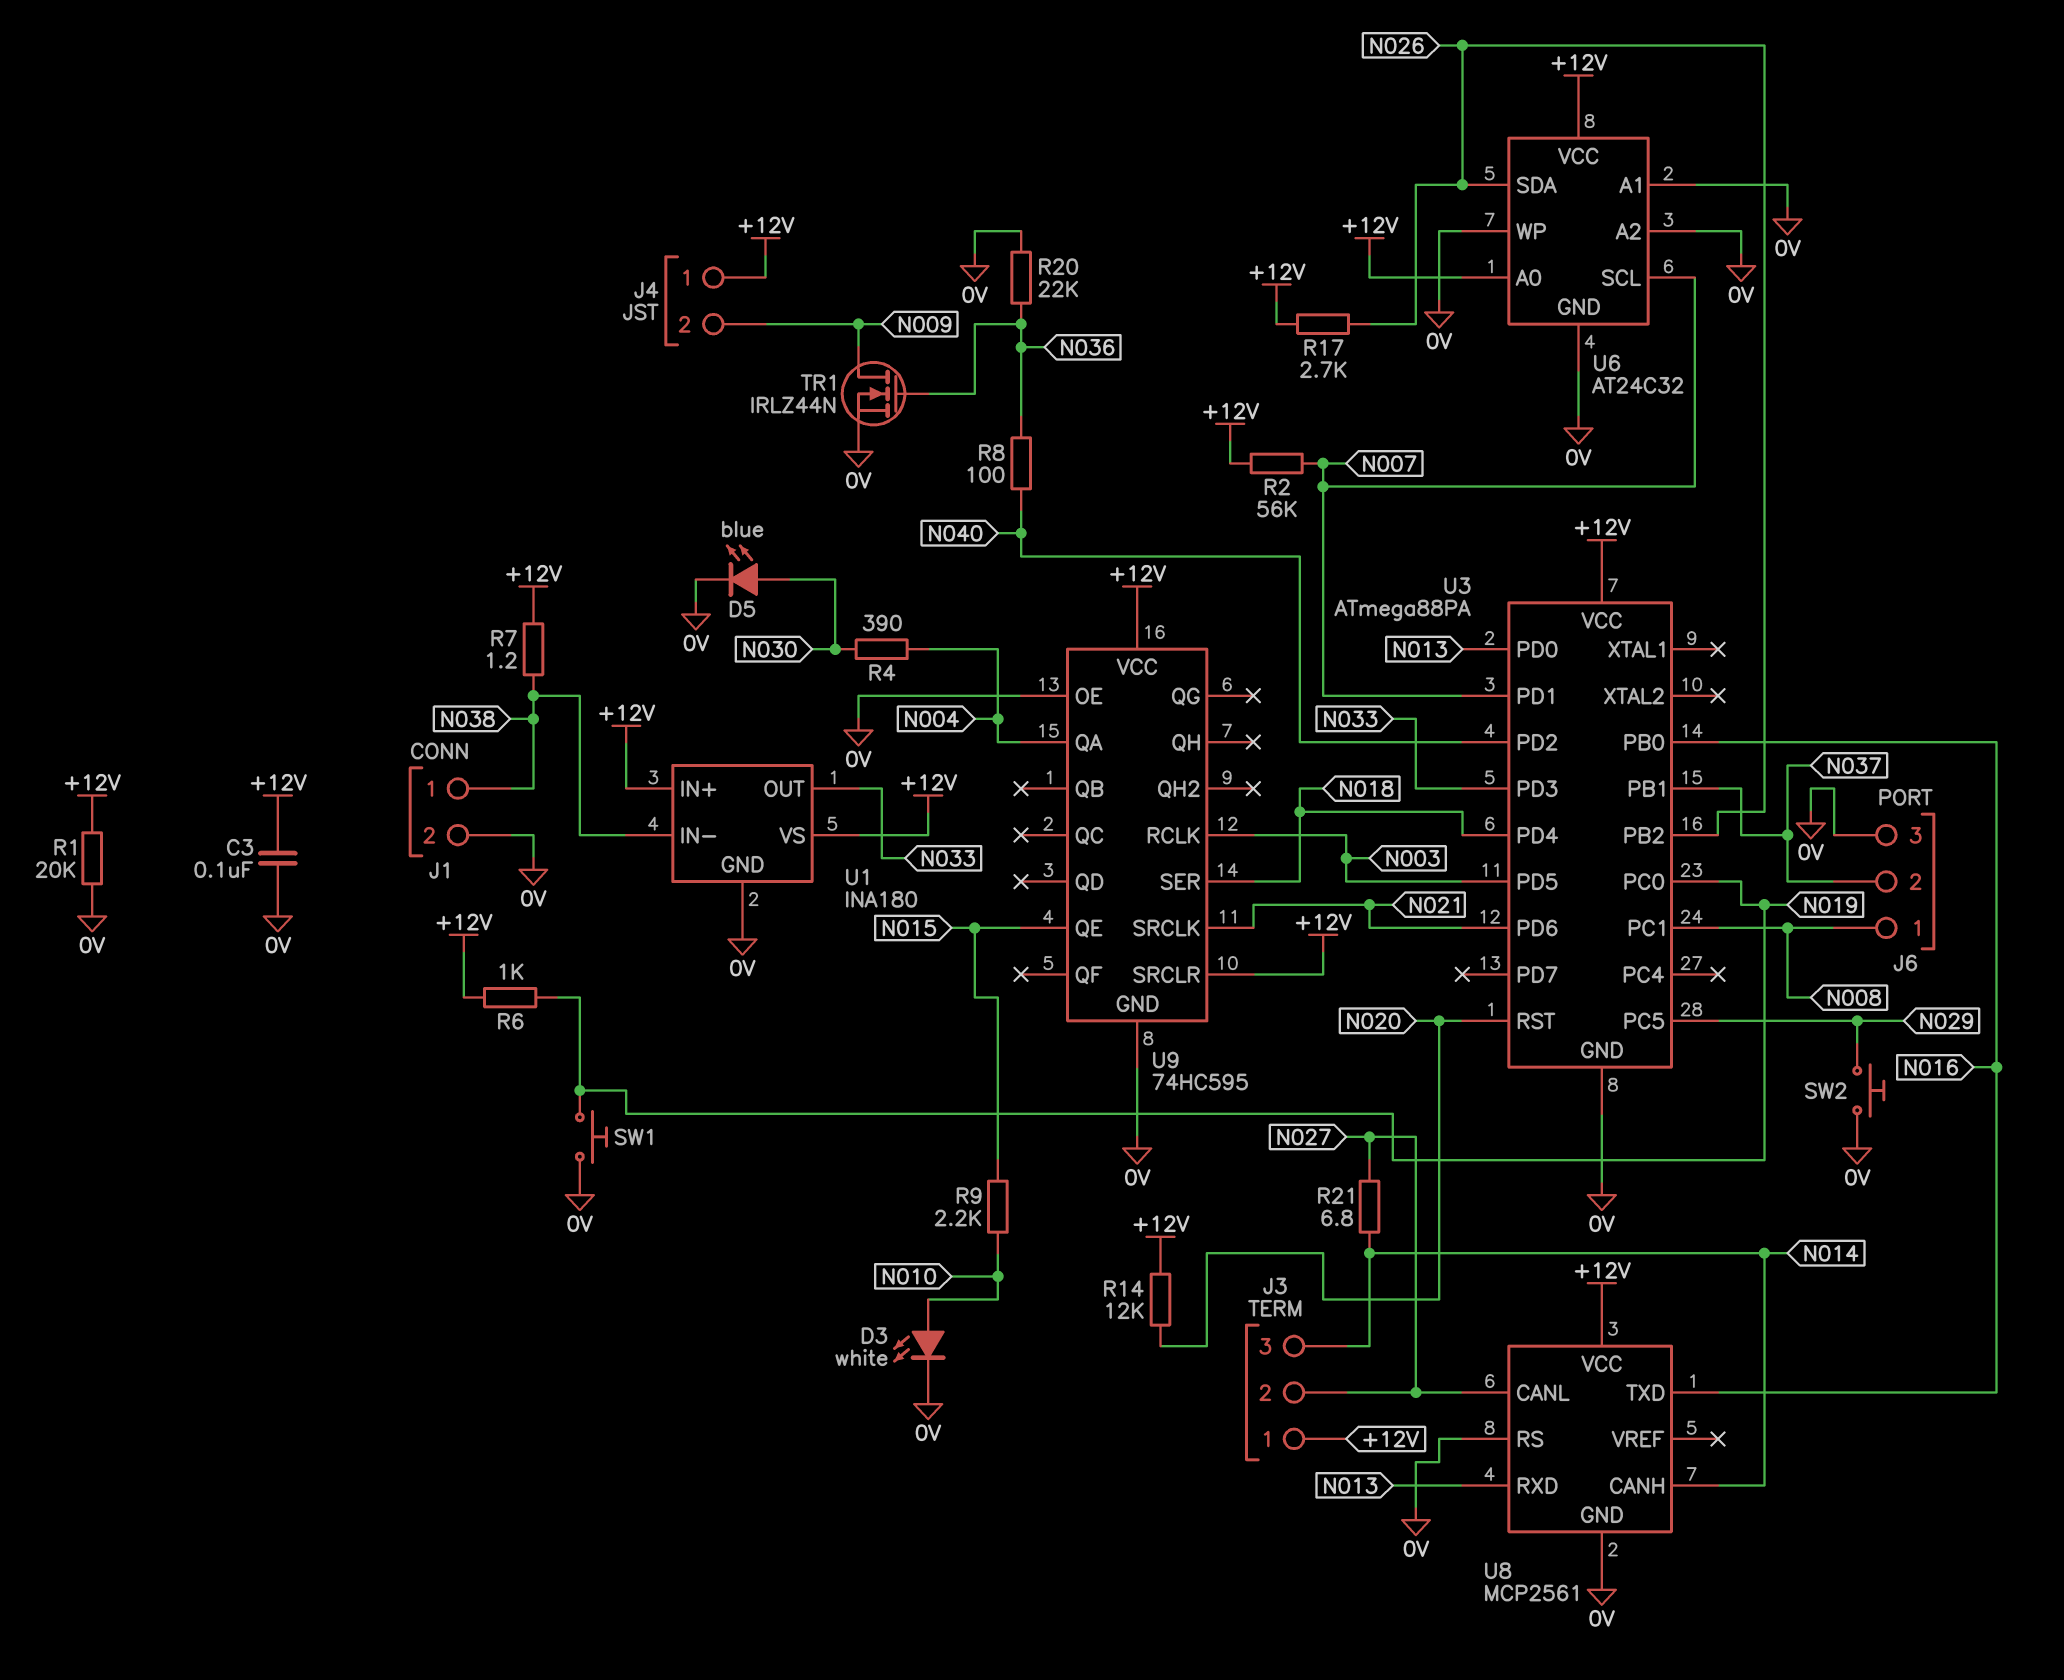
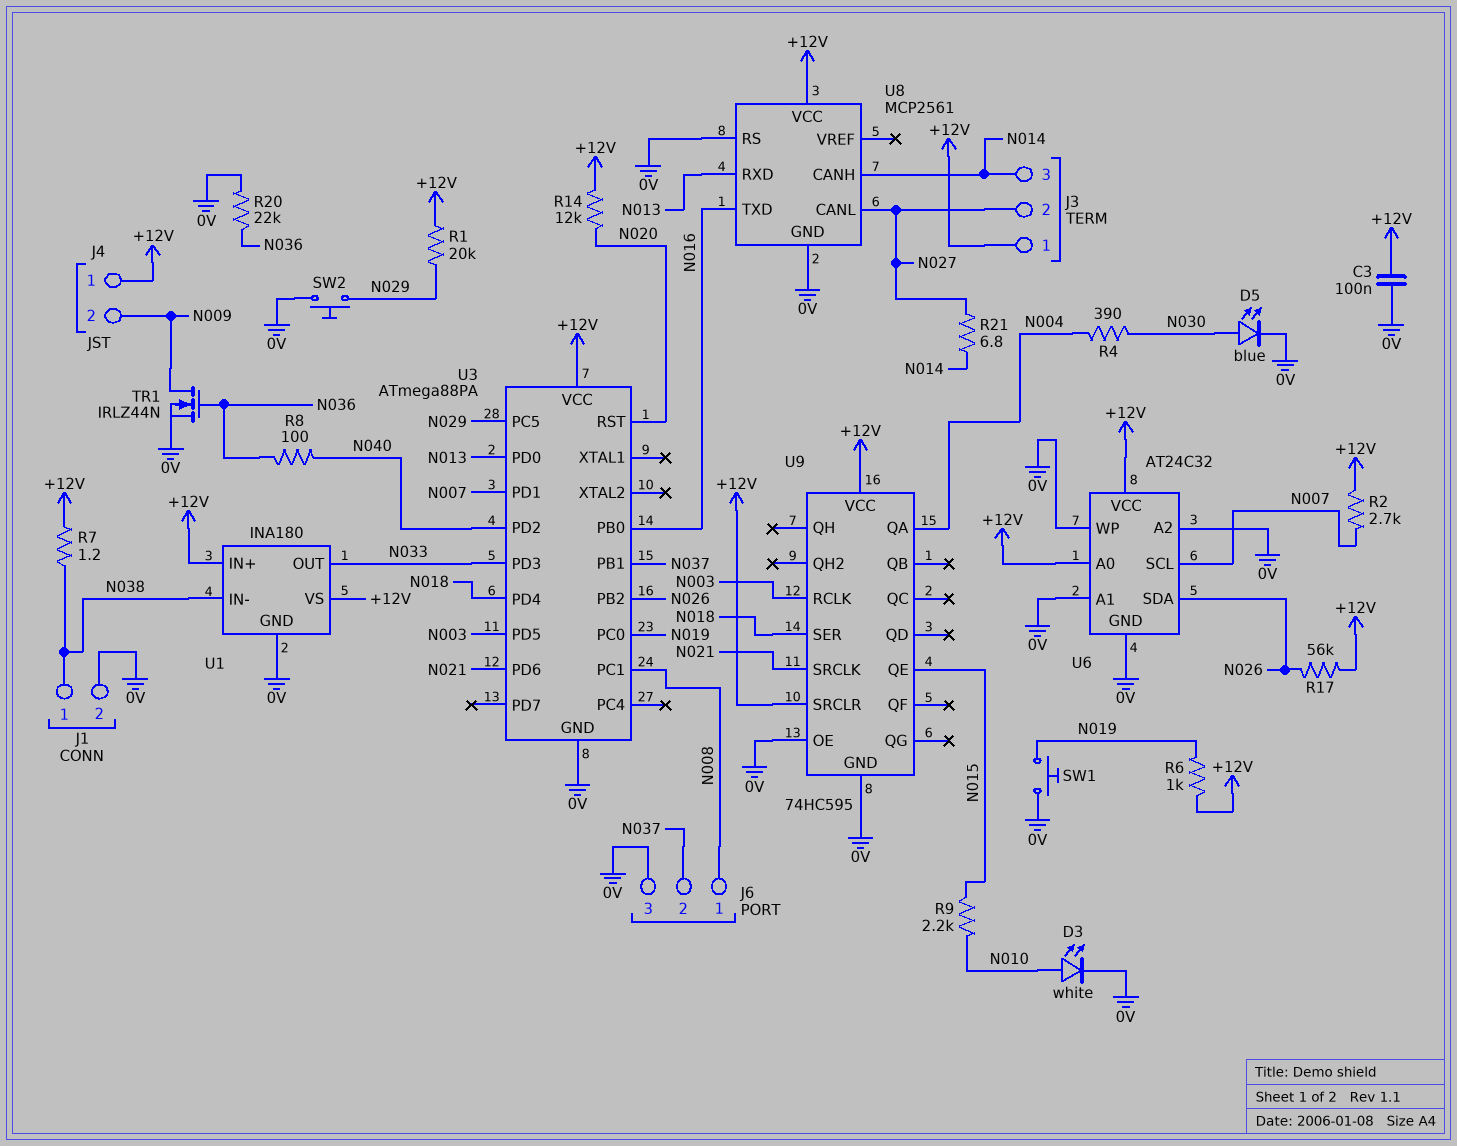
R1: 20k (+12V, 0V) -> 20k (+12V, N029)
R2: 56k (+12V, N007) -> 2.7k (+12V, N007)
R17: 2.7k (+12V, N026) -> 56k (+12V, N026)

